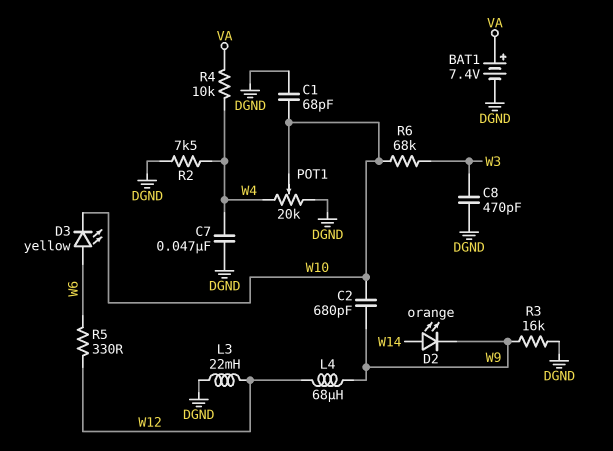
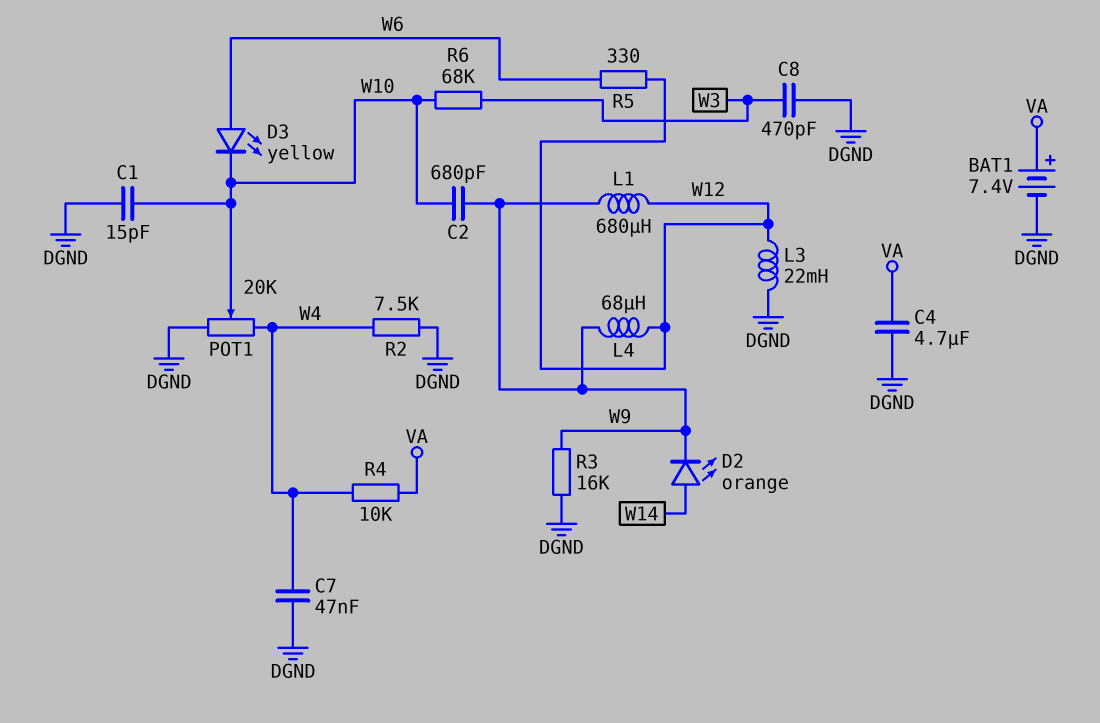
C1: 68pF (DGND, W10) -> 15pF (DGND, W10)
C4: none -> 4.7uF (DGND, VA)
L1: none -> 680uH (W9, W12)

